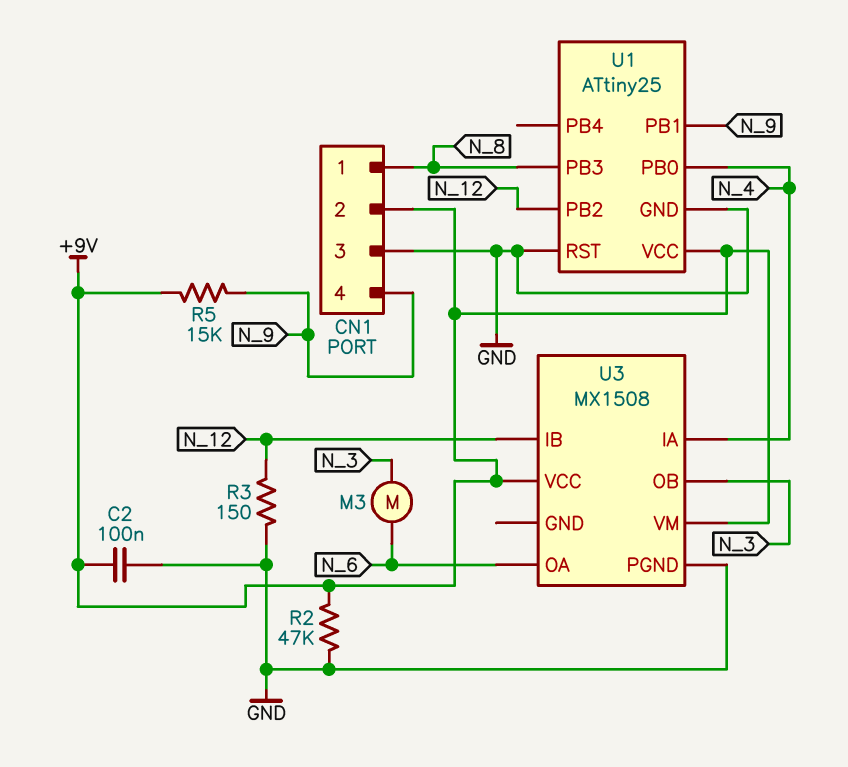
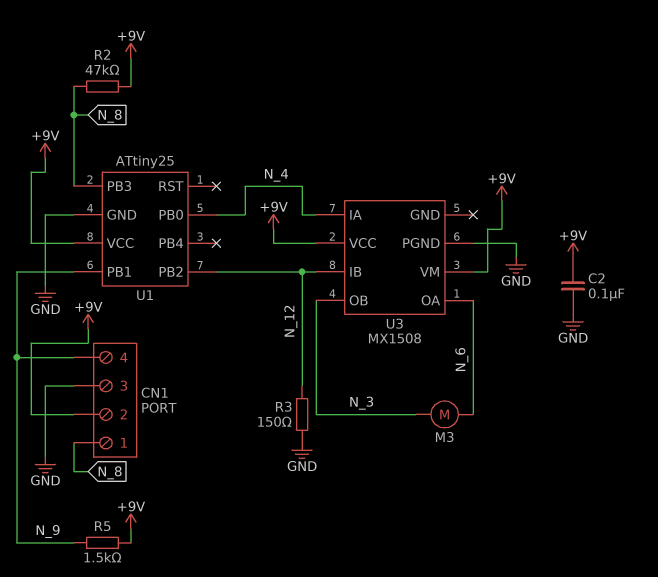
R2: 47k (+9V, GND) -> 47k (+9V, N_8)
R5: 15k (+9V, N_9) -> 1.5k (+9V, N_9)
U1 pin RST: GND -> none

